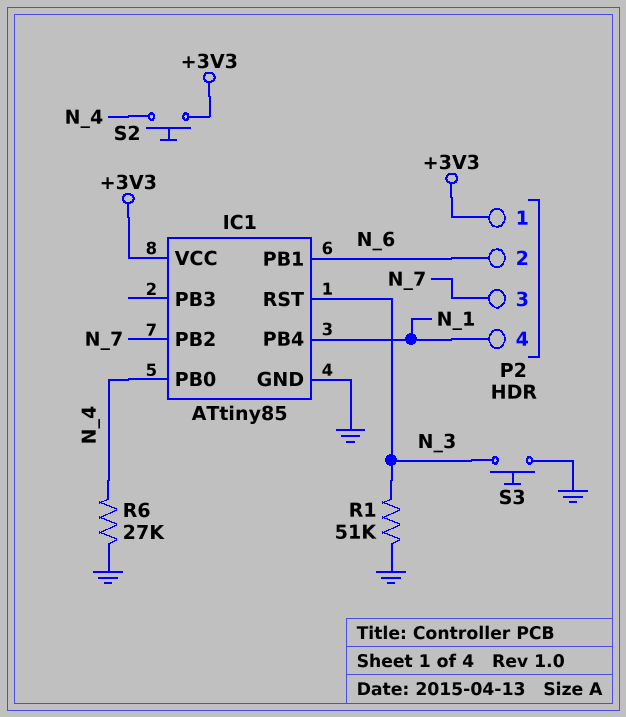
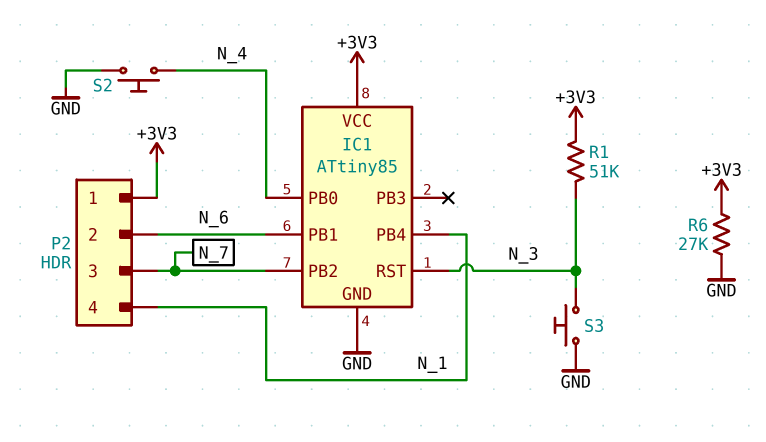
R1: 51k (GND, N_3) -> 51k (+3V3, N_3)
R6: 27k (GND, N_4) -> 27k (+3V3, GND)
S2: button (+3V3, N_4) -> button (GND, N_4)

